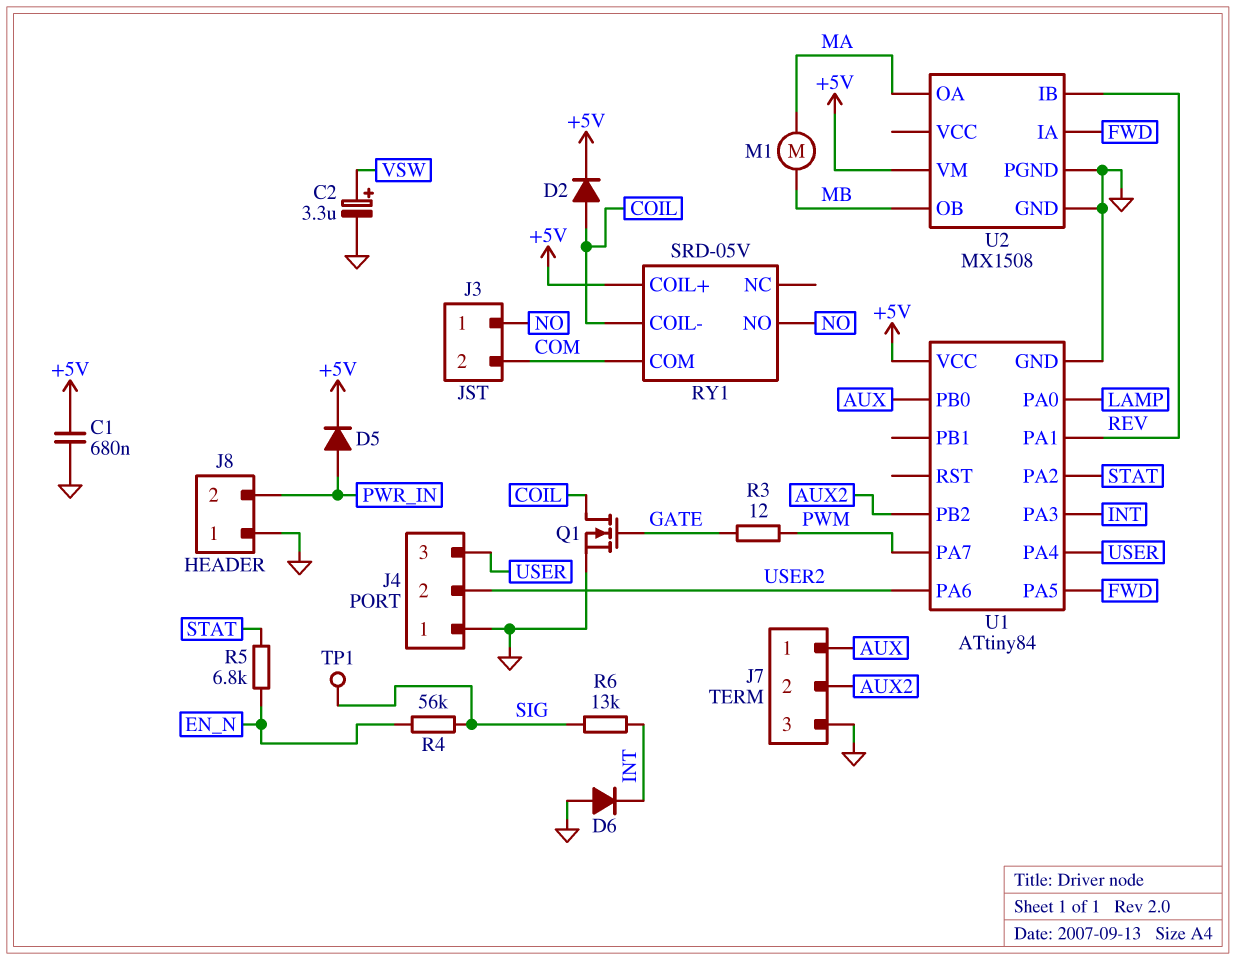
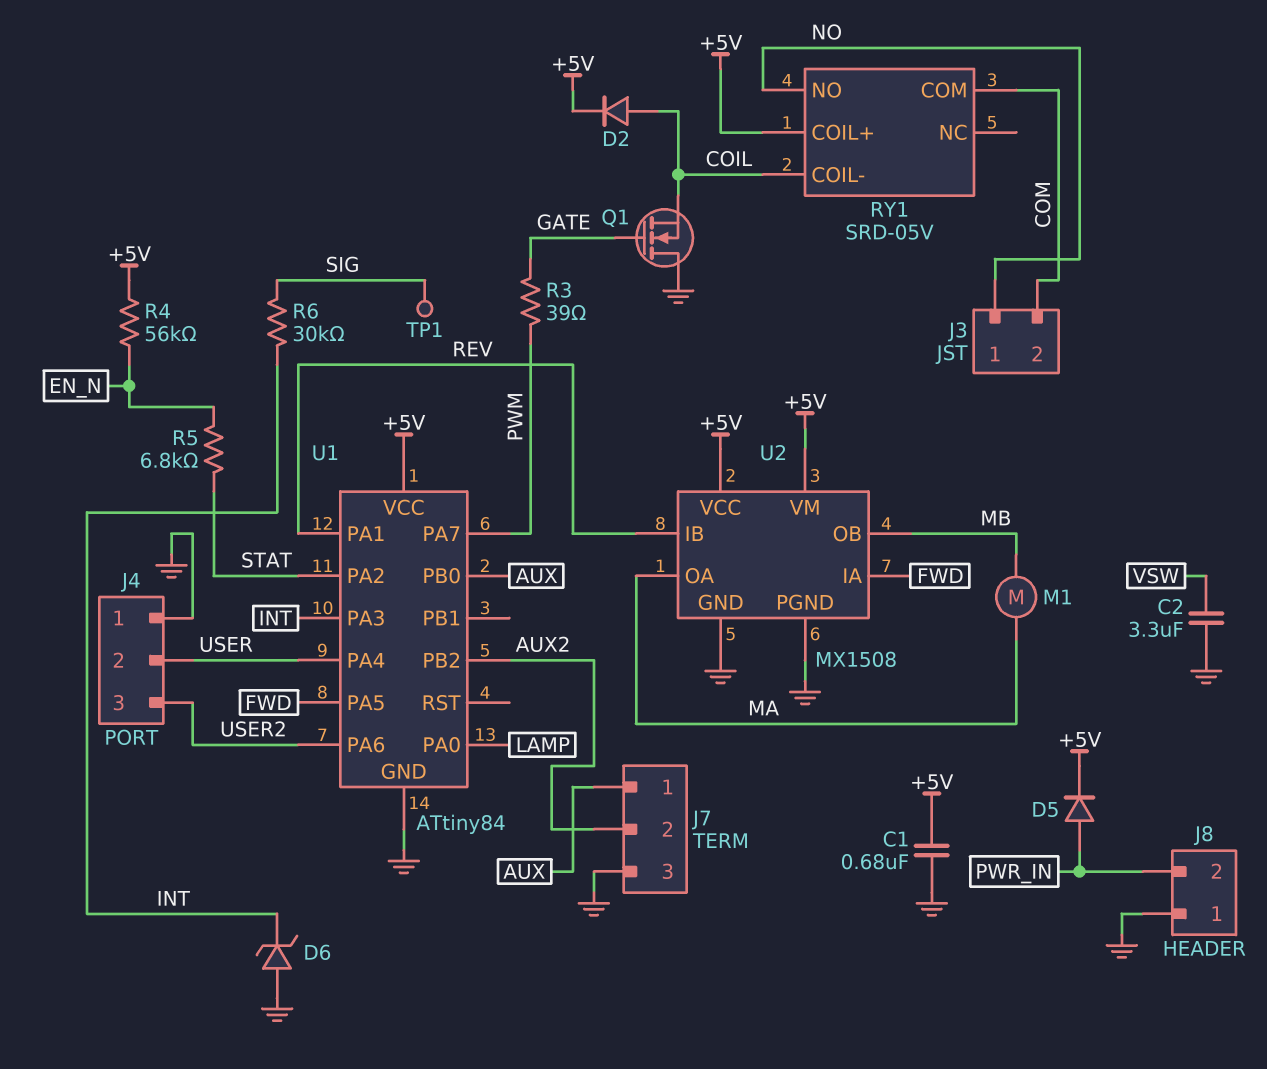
C2: 3.3uF (plus VSW, minus GND) -> 3.3uF (GND, VSW)
D6: diode (A GND, K INT) -> zener (A GND, K INT)
J4 pin 2: USER2 -> USER
J4 pin 3: USER -> USER2
Q1: NMOS (G GATE, D COIL, S GND) -> NMOS (G GATE, D GND, S COIL)
R3: 12 (GATE, PWM) -> 39 (GATE, PWM)
R4: 56k (EN_N, SIG) -> 56k (+5V, EN_N)
R6: 13k (INT, SIG) -> 30k (INT, SIG)
U2 pin VCC: none -> +5V

